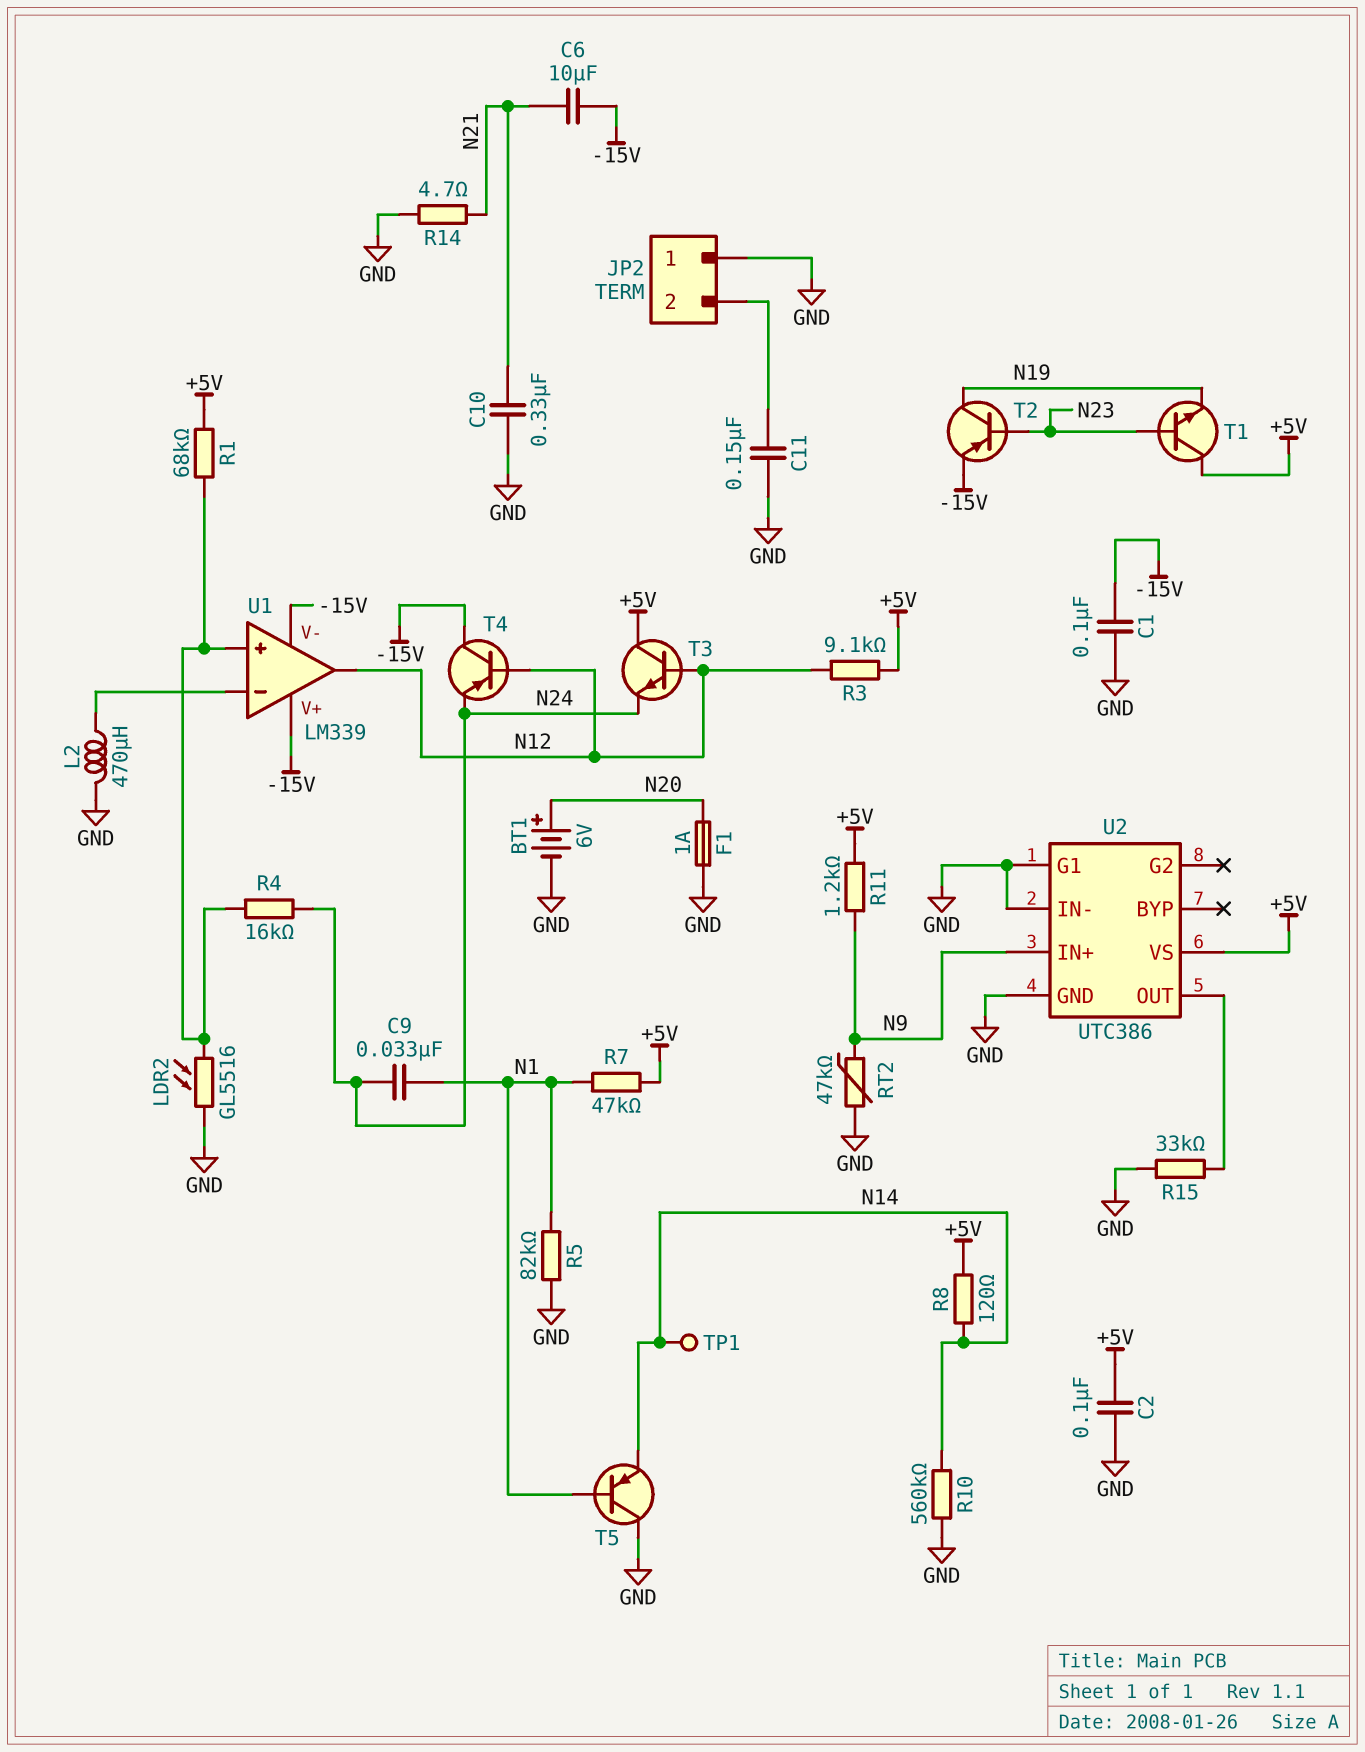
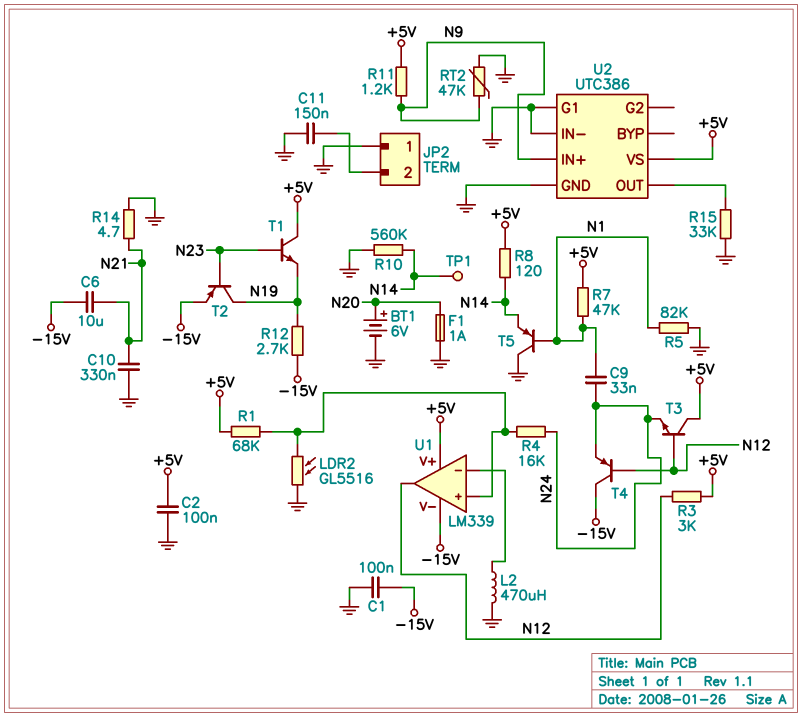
R3: 9.1k (+5V, N12) -> 3k (+5V, N12)
R12: none -> 2.7k (-15V, N19)
U1 pin V+: -15V -> +5V

